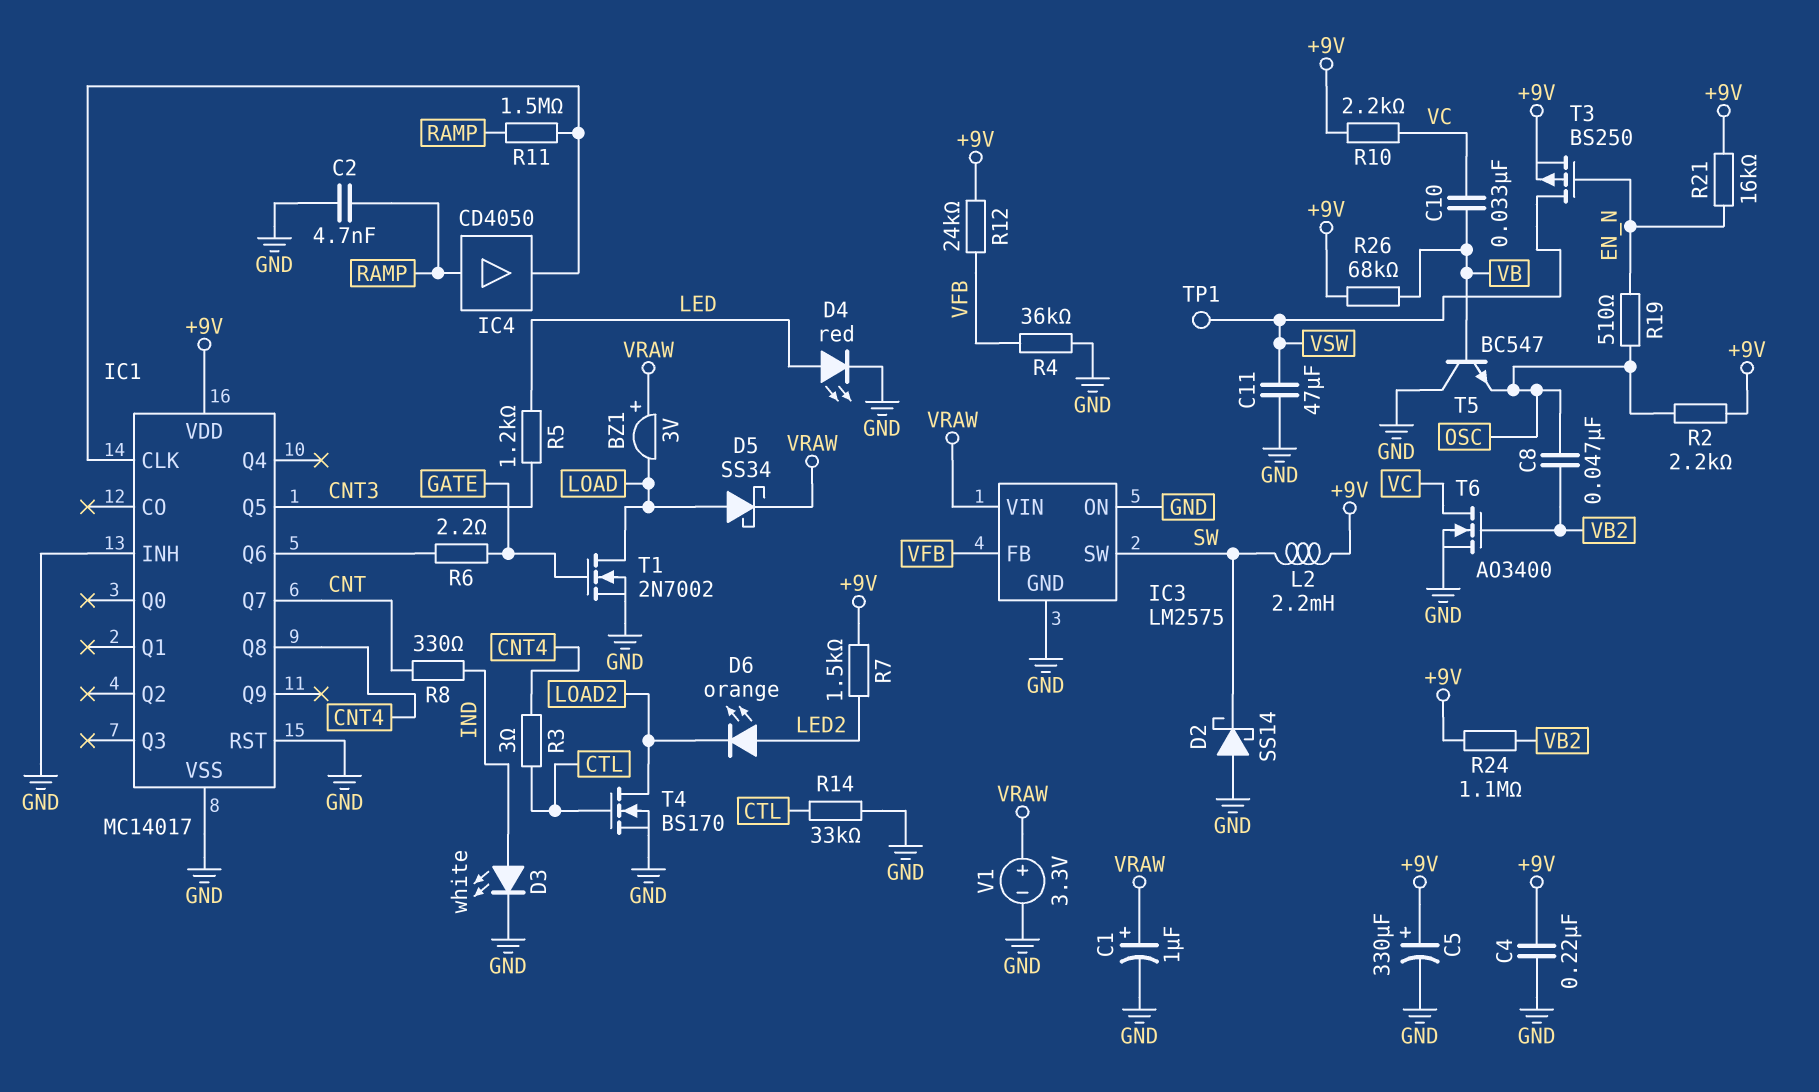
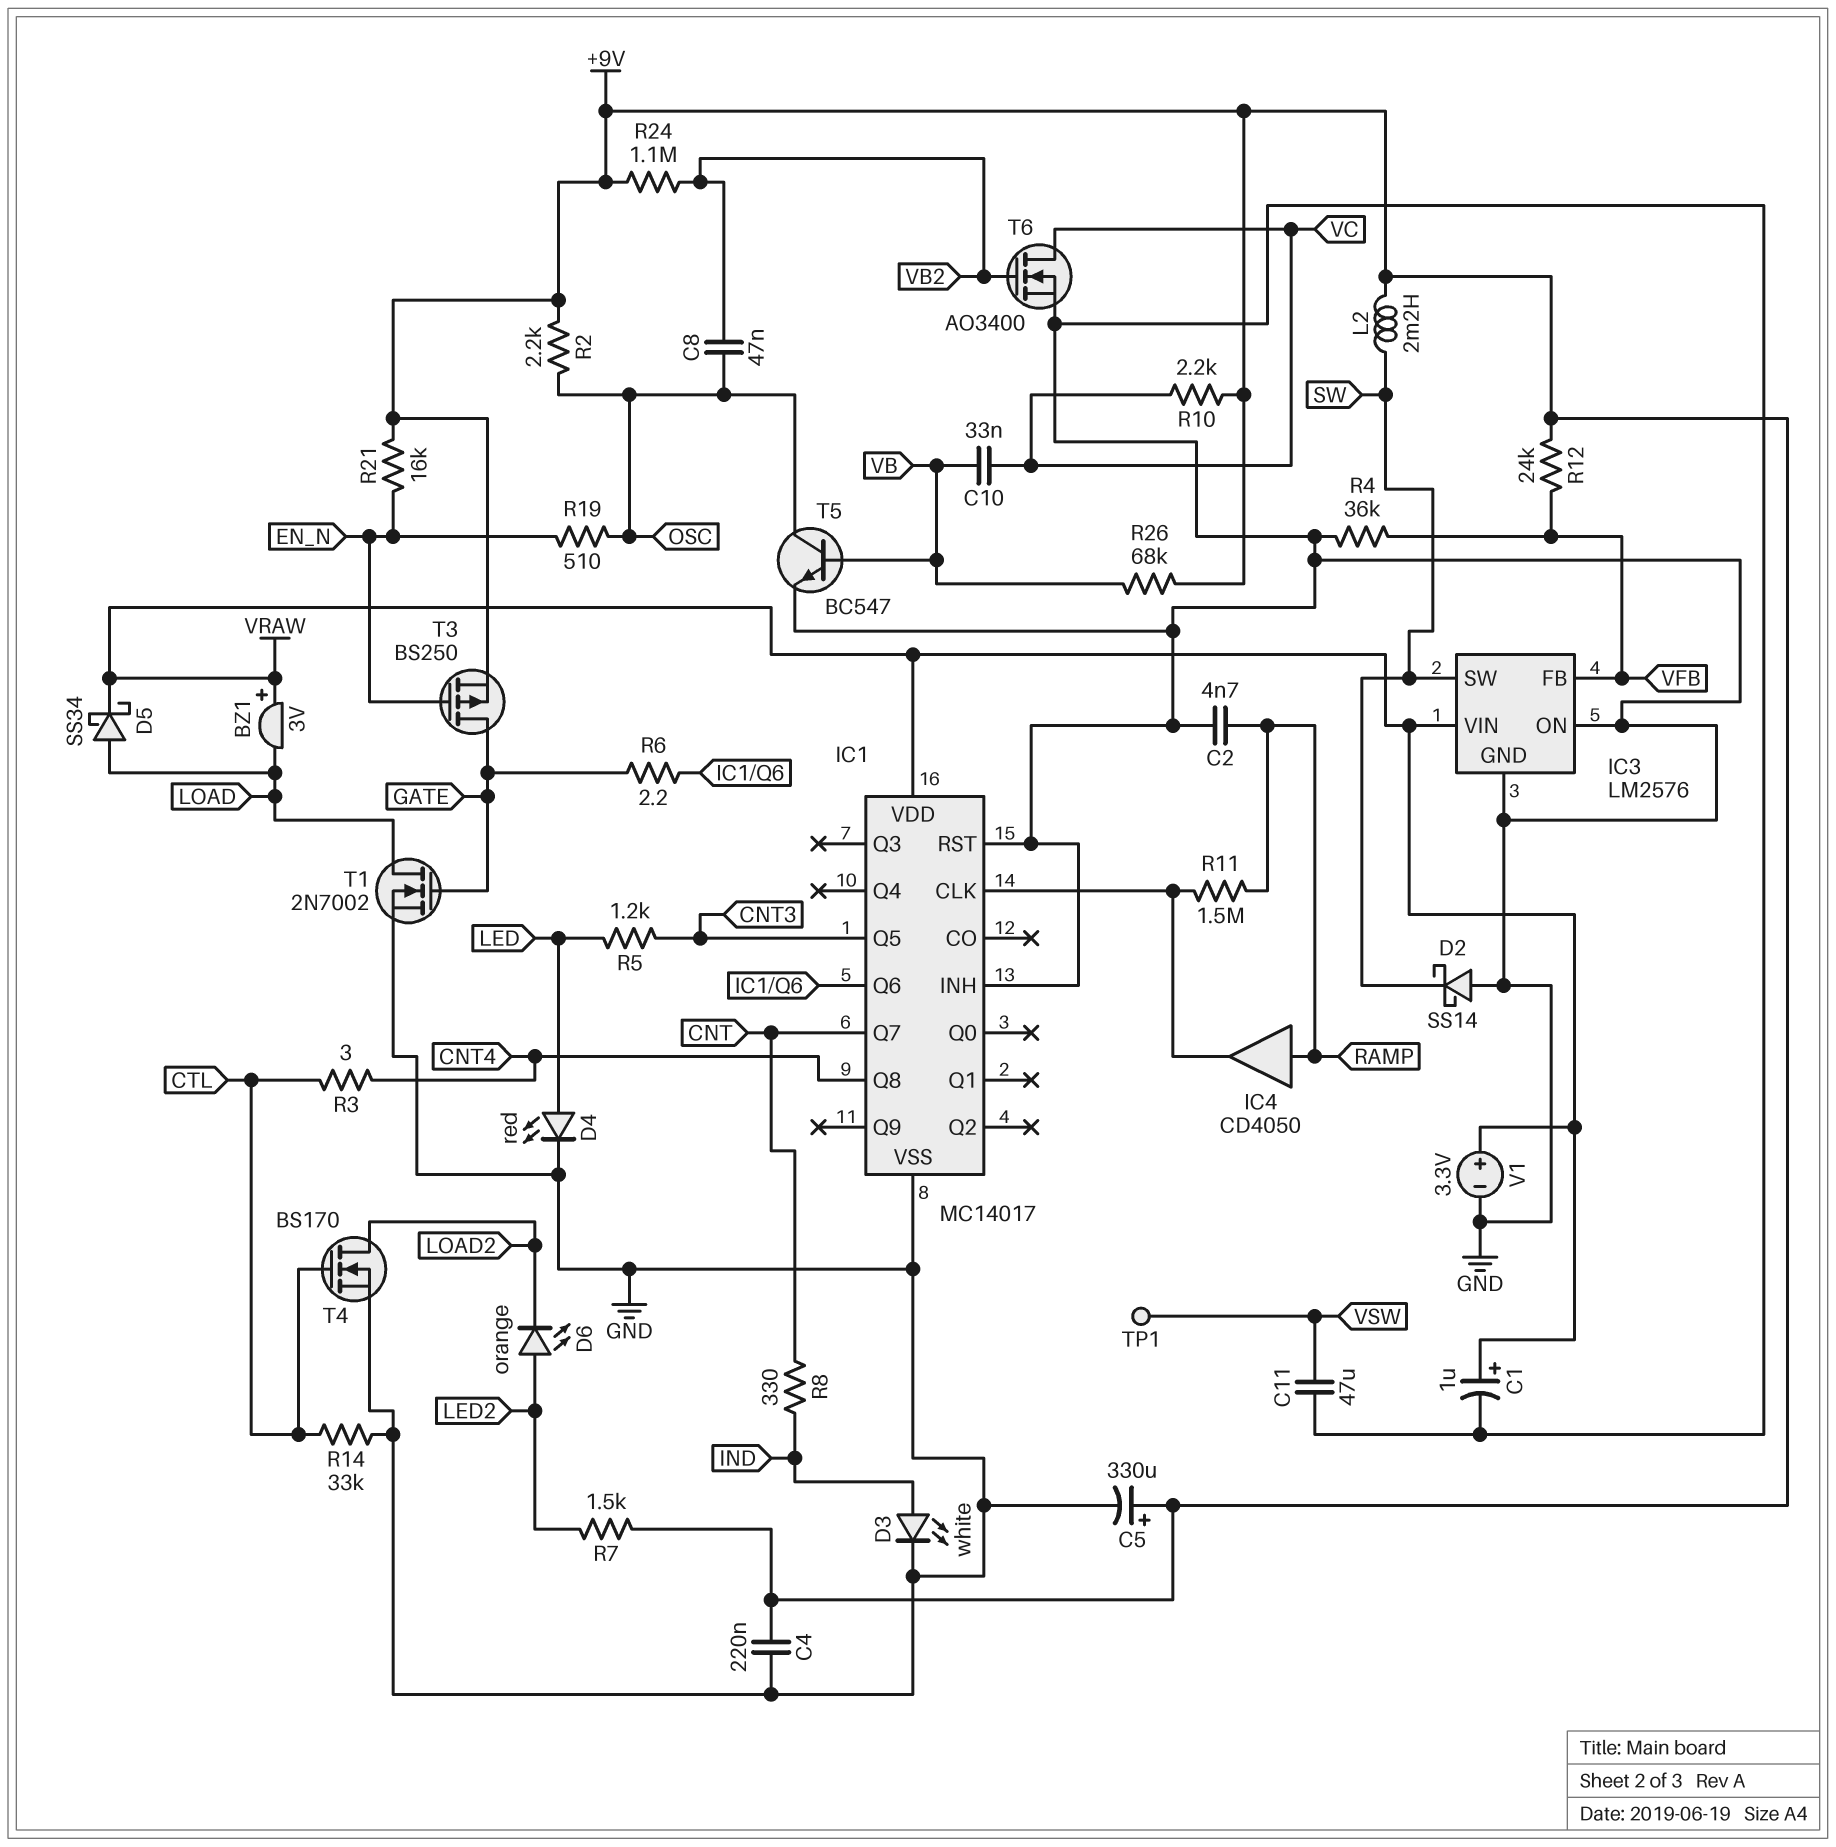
IC1 pin VDD: +9V -> VRAW
IC3: LM2575 -> LM2576
T3: PMOS BS250 (G EN_N, D VSW, S +9V) -> PMOS BS250 (G EN_N, D GATE, S +9V)
T5: NPN BC547 (B VB, C GND, E OSC) -> NPN BC547 (B VB, C OSC, E GND)

